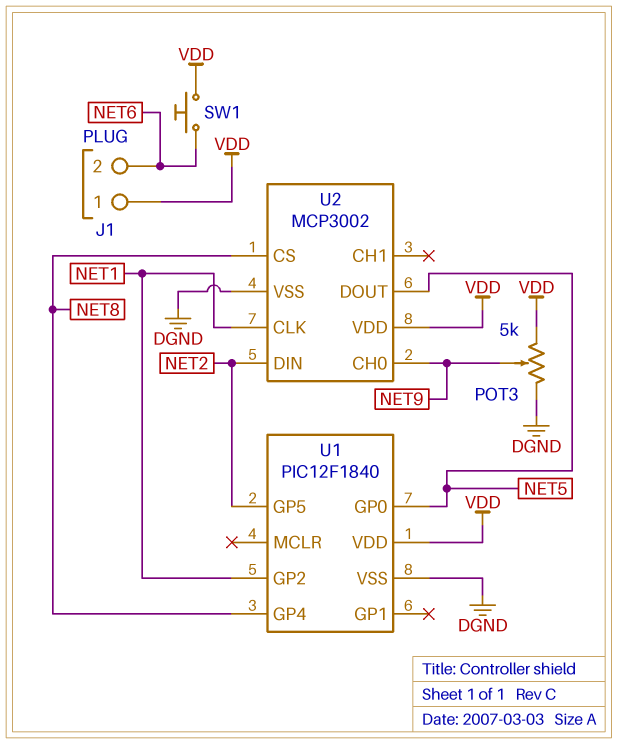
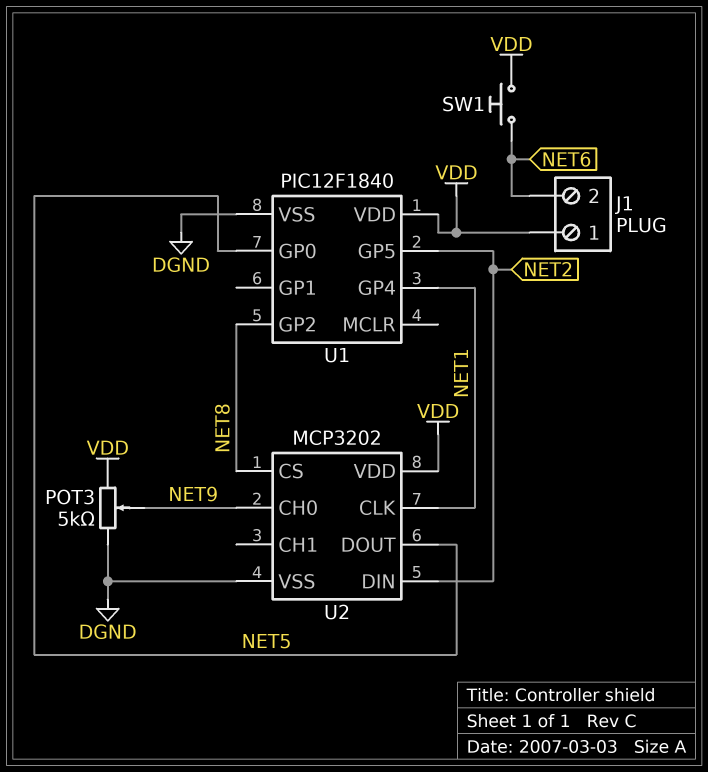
U1 pin GP2: NET1 -> NET8
U1 pin GP4: NET8 -> NET1
U2: MCP3002 -> MCP3202

